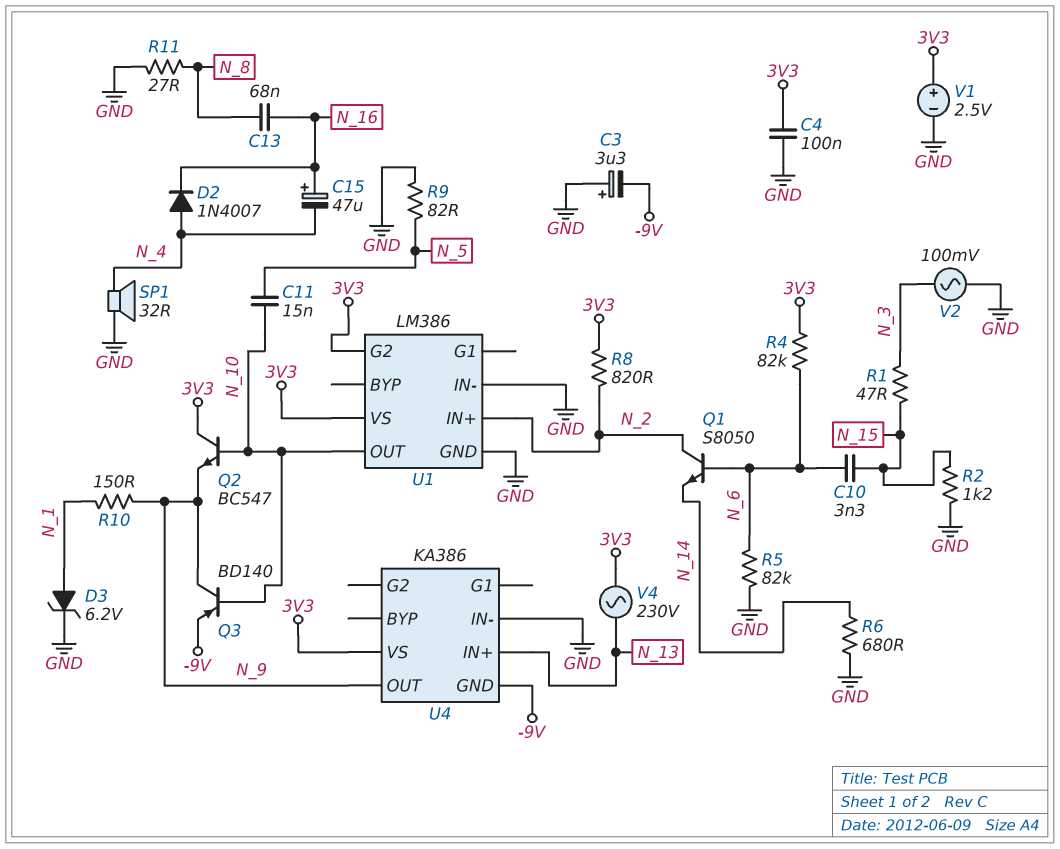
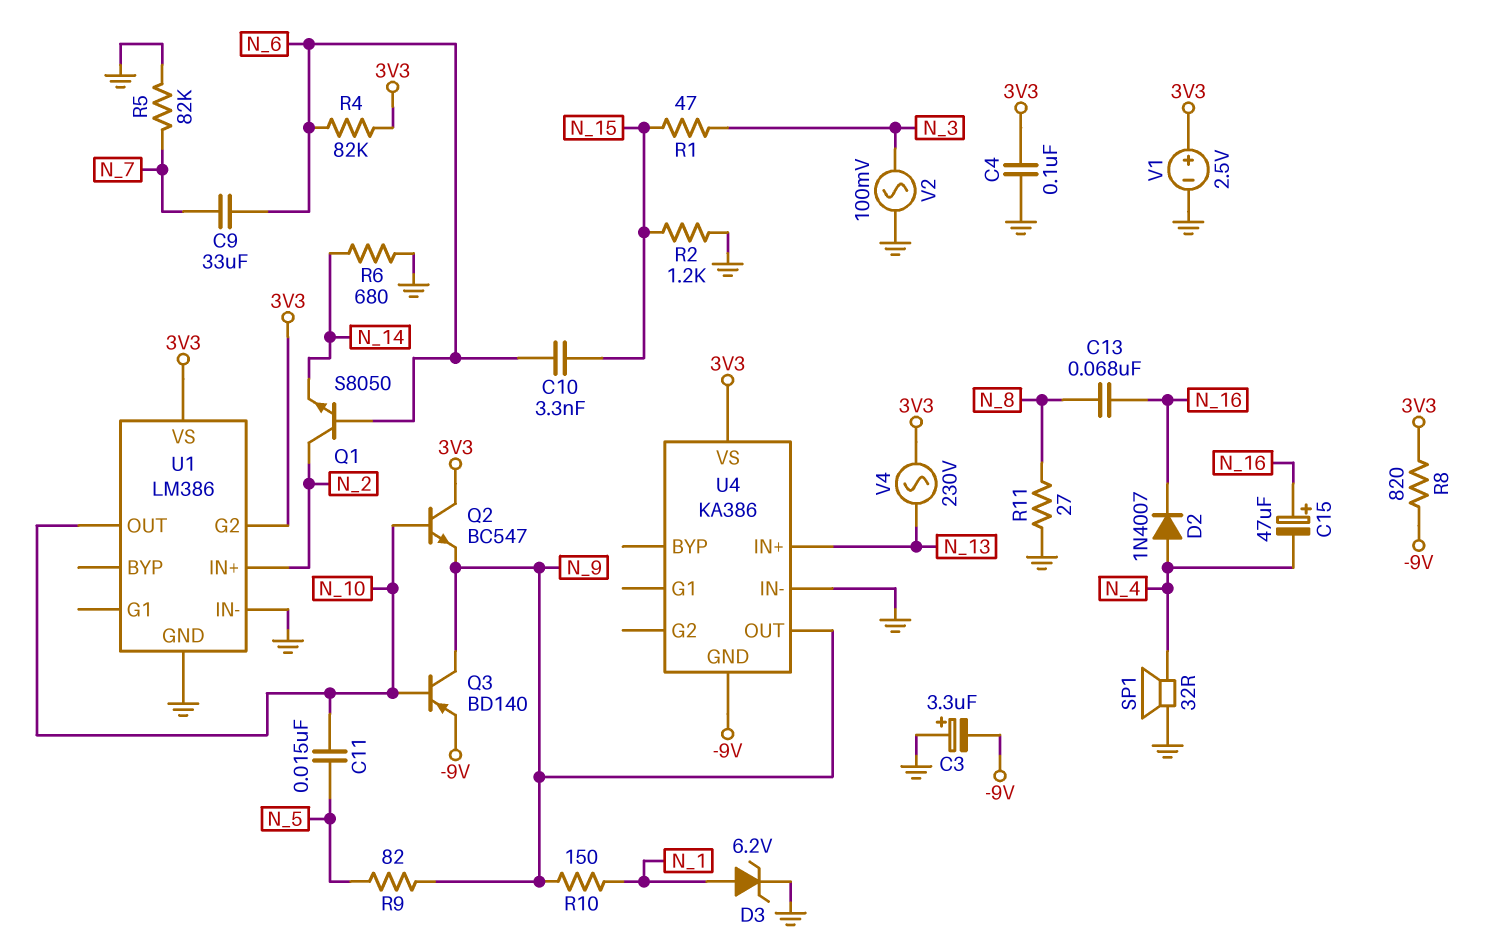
C9: none -> 33uF (N_6, N_7)
R5: 82k (GND, N_6) -> 82k (GND, N_7)
R8: 820 (3V3, N_2) -> 820 (-9V, 3V3)
R9: 82 (GND, N_5) -> 82 (N_5, N_9)

